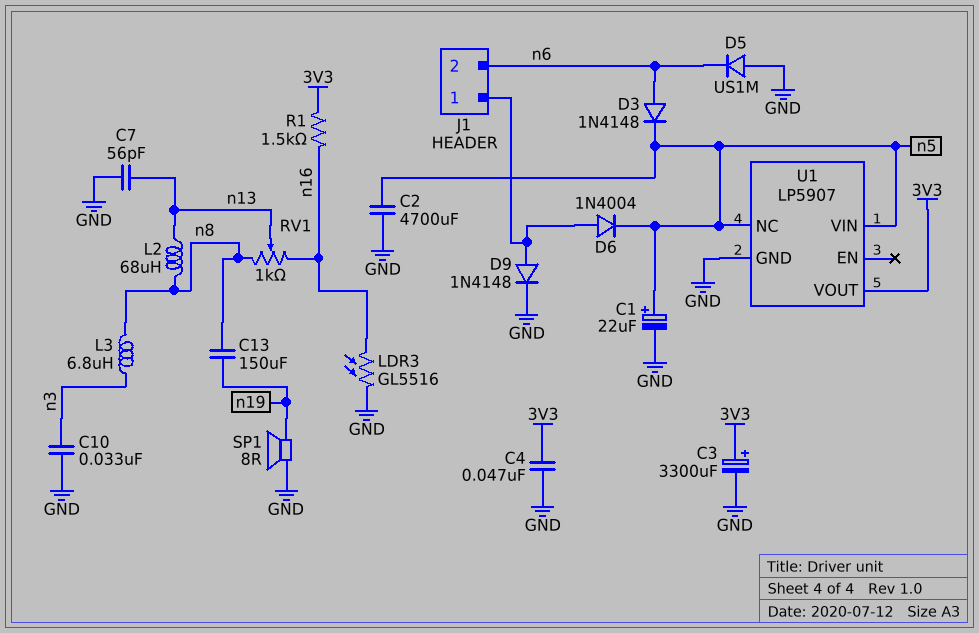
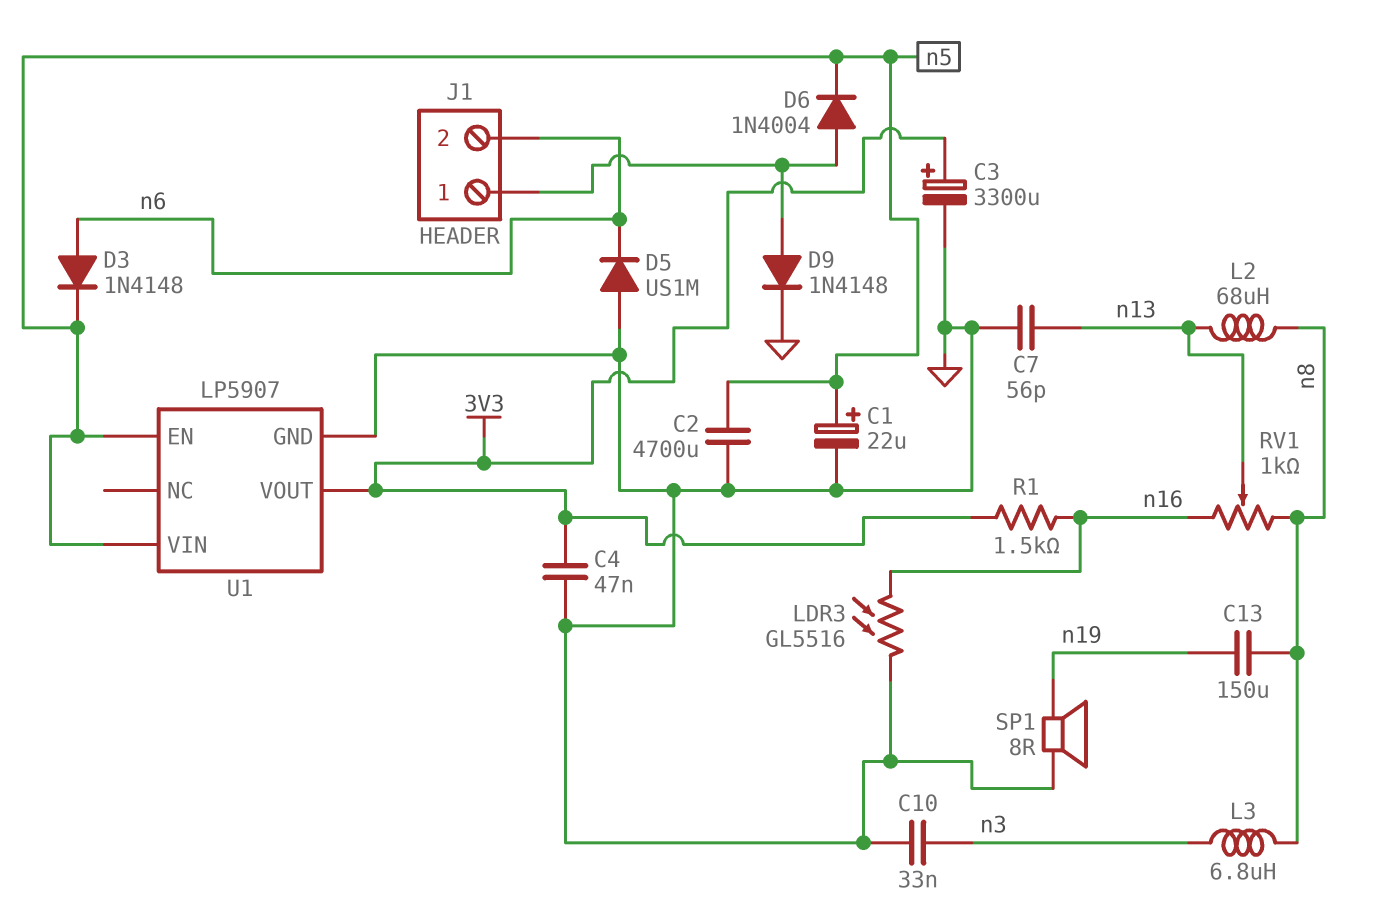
U1 pin EN: none -> n5
U1 pin NC: n5 -> none

